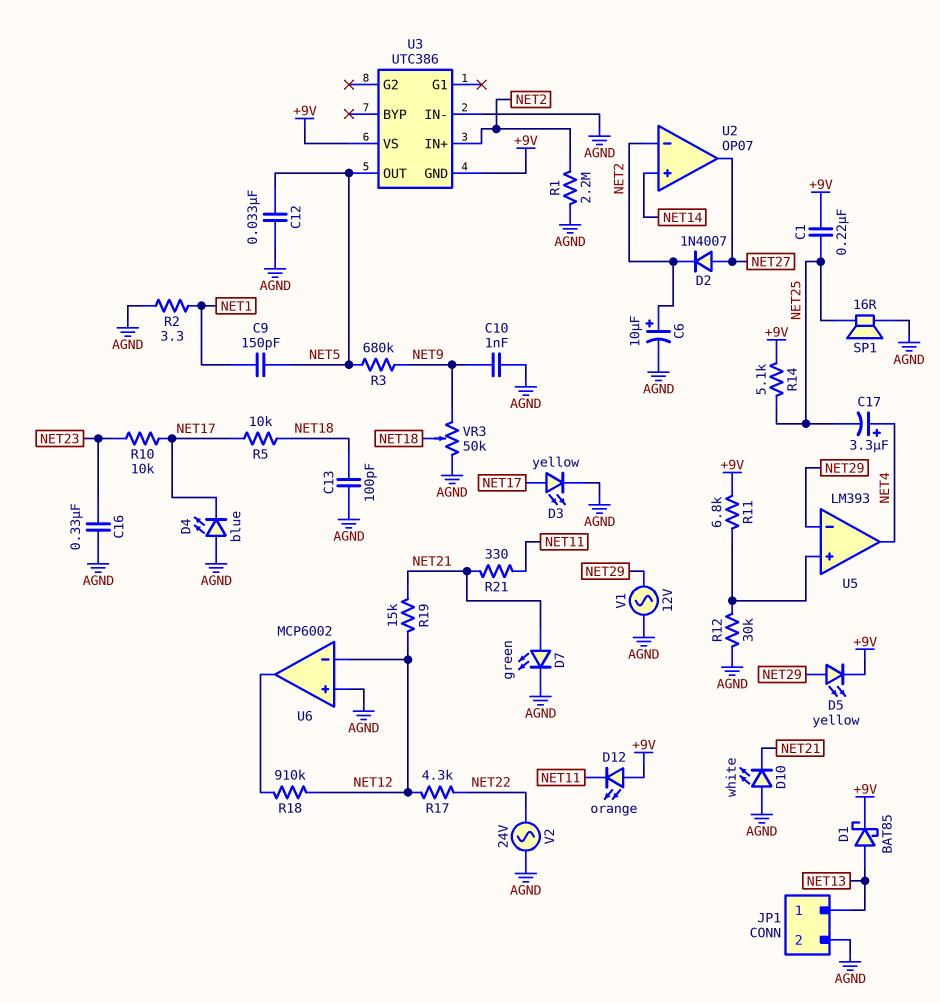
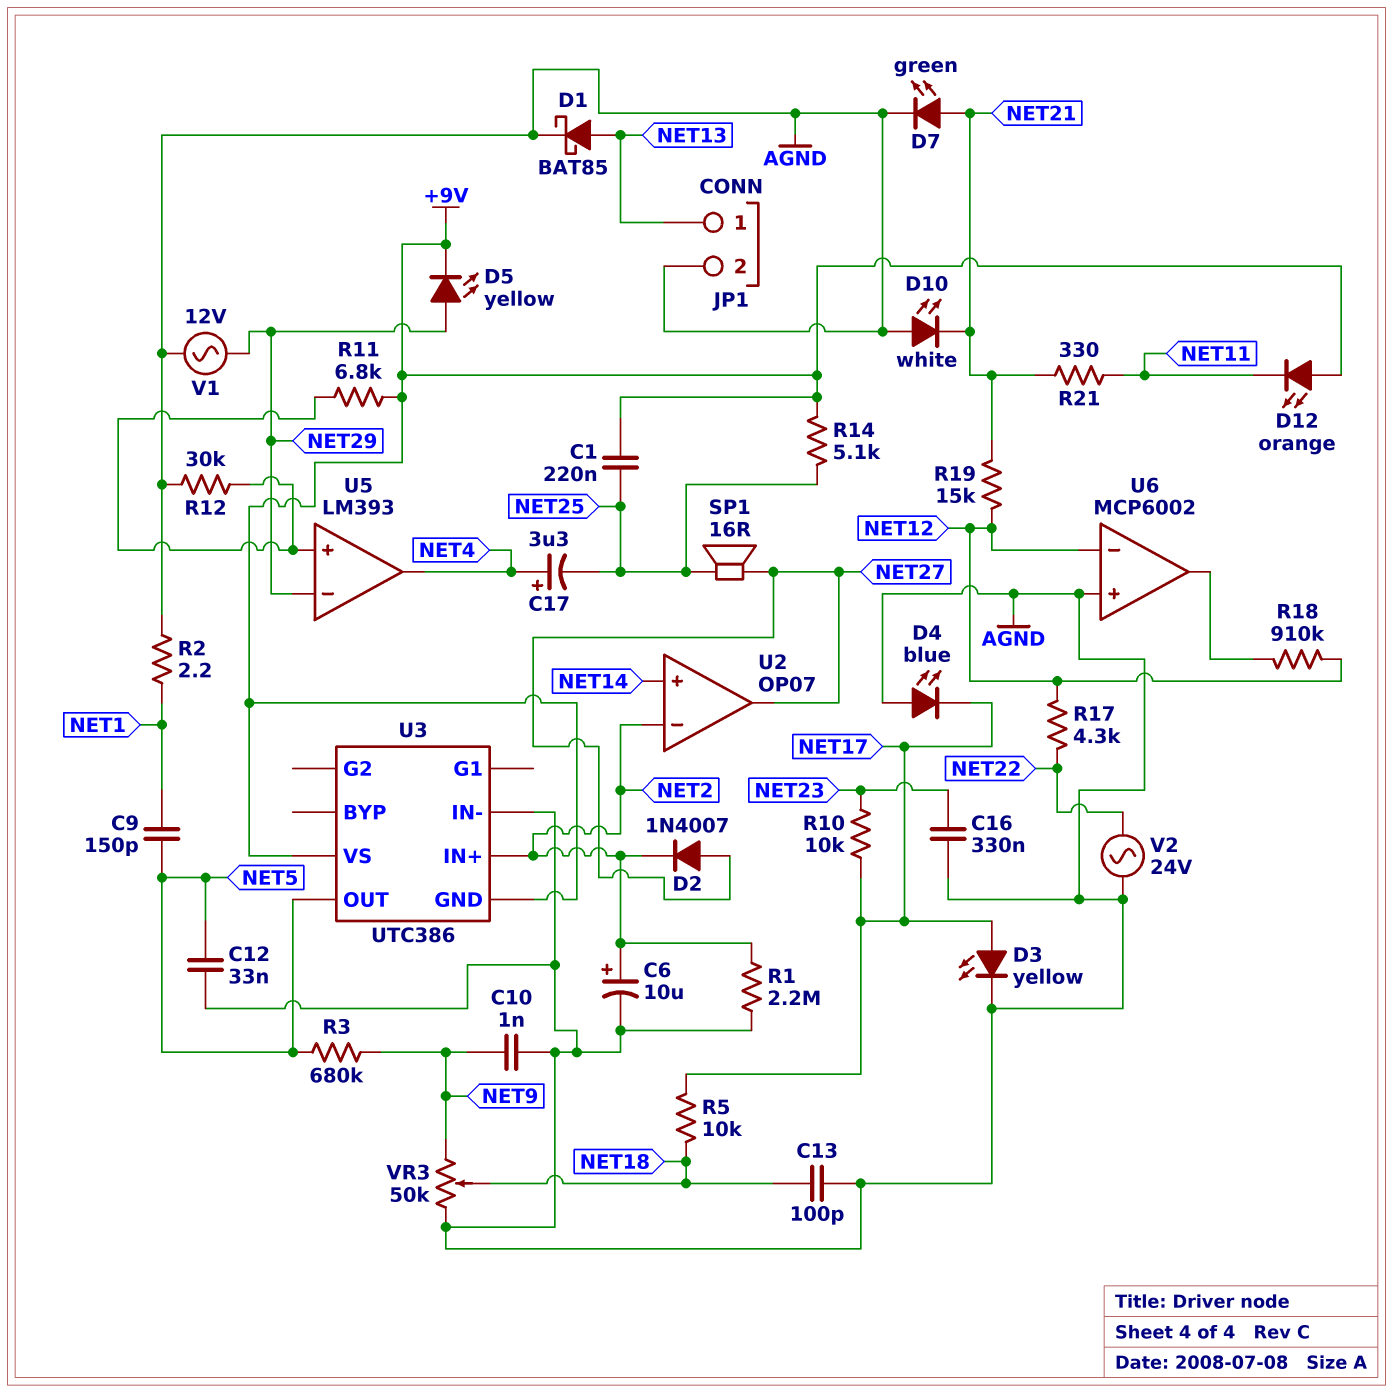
D1: schottky BAT85 (A NET13, K +9V) -> schottky BAT85 (A NET13, K AGND)
R2: 3.3 (AGND, NET1) -> 2.2 (AGND, NET1)
SP1: speaker 16R (AGND, NET25) -> speaker 16R (NET25, NET27)

